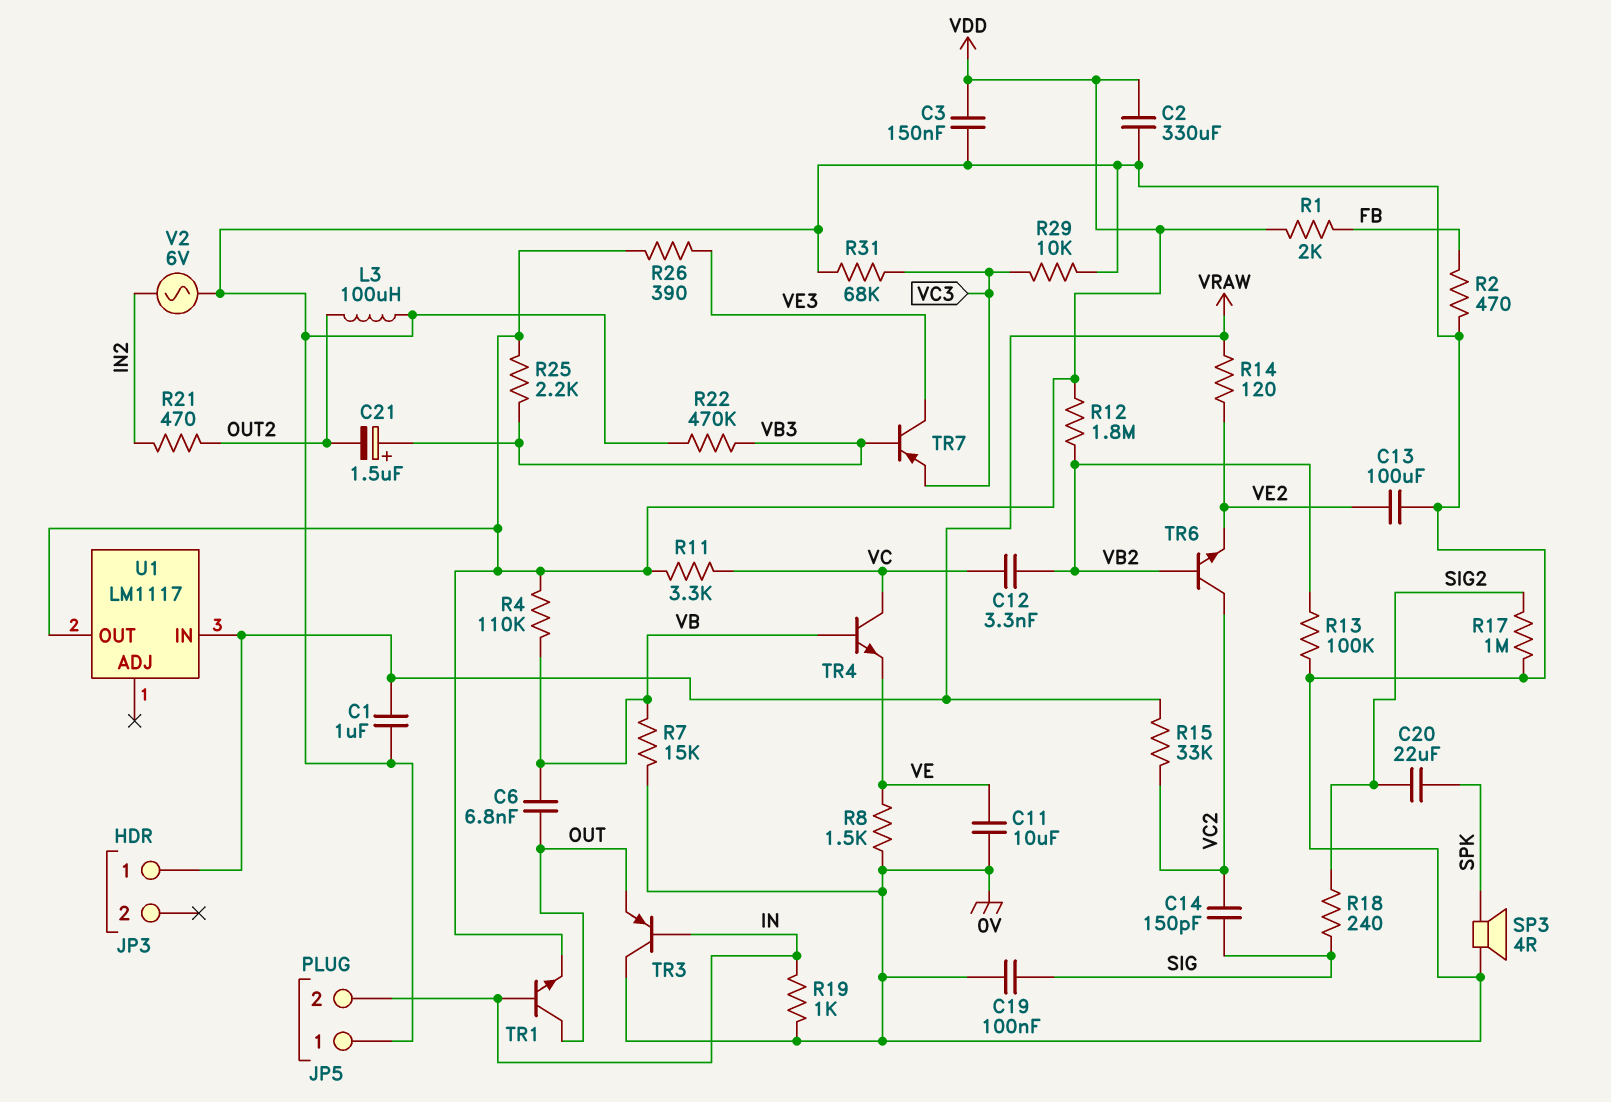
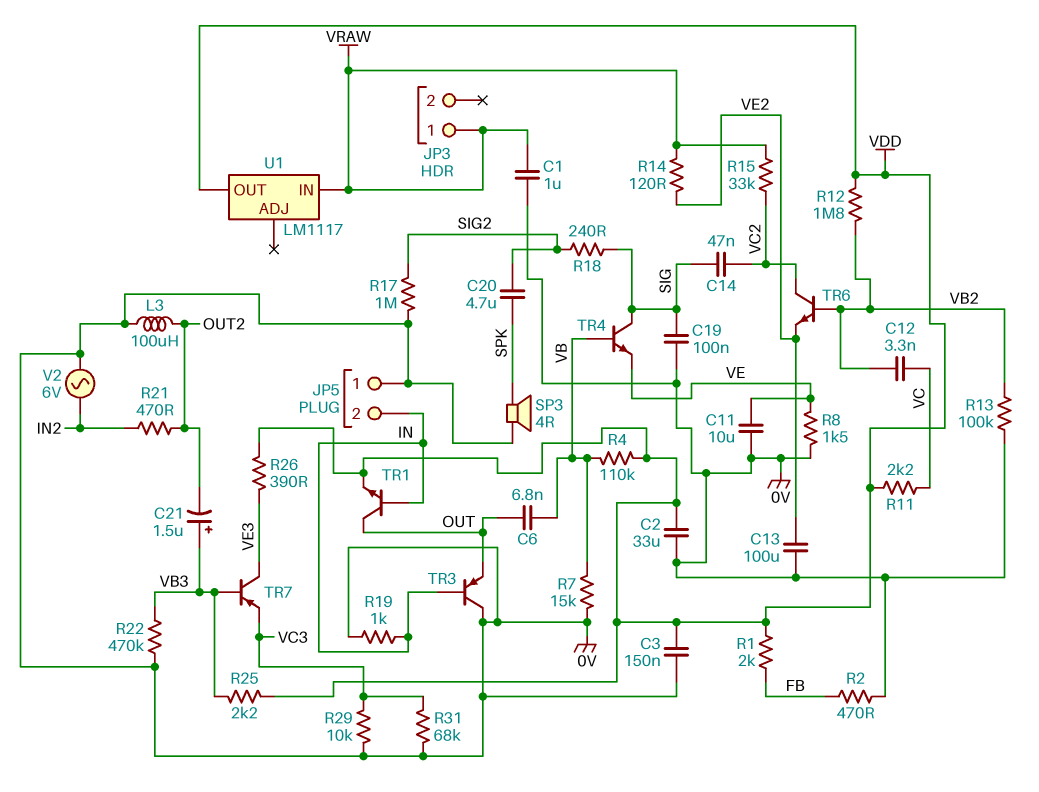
C2: 330uF (0V, VDD) -> 33uF (0V, VDD)
C14: 150pF (SIG, VC2) -> 47nF (SIG, VC2)
C20: 22uF (SIG2, SPK) -> 4.7uF (SIG2, SPK)
R11: 3.3k (VC, VDD) -> 2.2k (VC, VDD)
TR4: NPN (B VB, C VC, E VE) -> NPN (B VB, C SIG, E VE)

